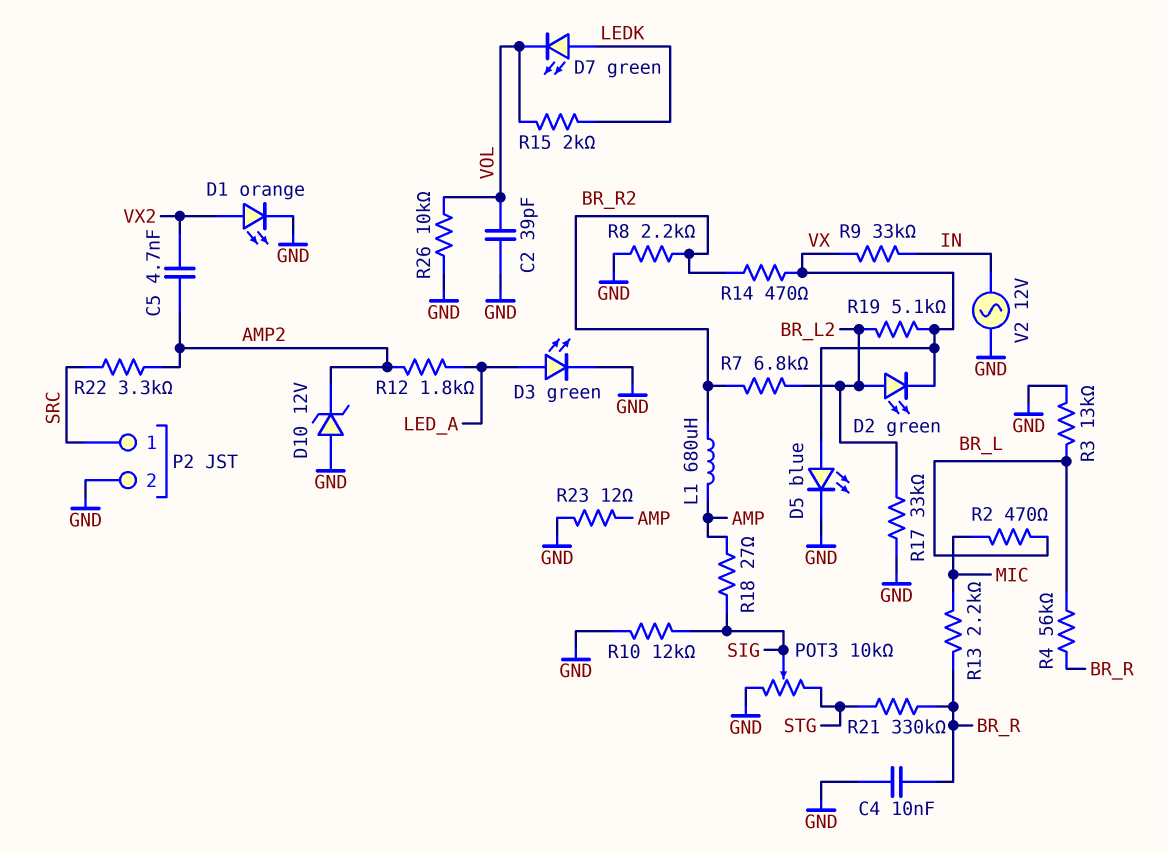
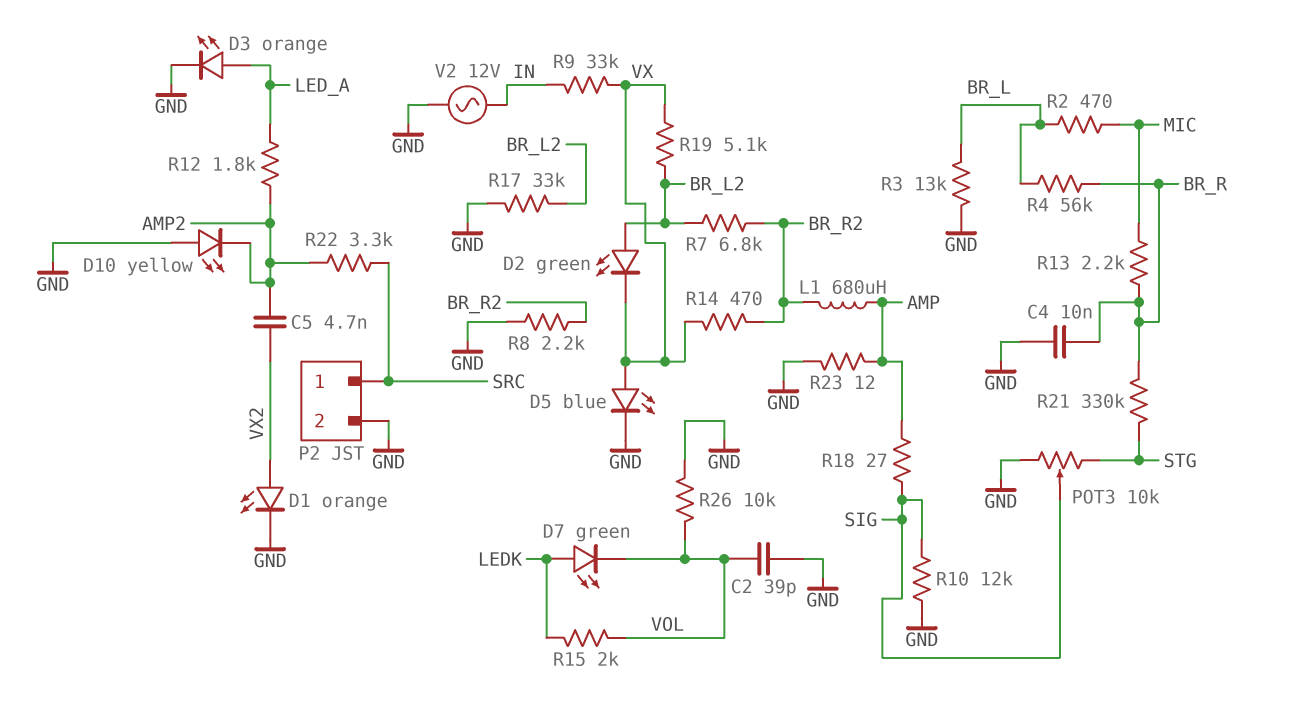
D3: LED green (A LED_A, K GND) -> LED orange (A LED_A, K GND)
D10: zener 12V (A GND, K AMP2) -> LED yellow (A GND, K AMP2)

